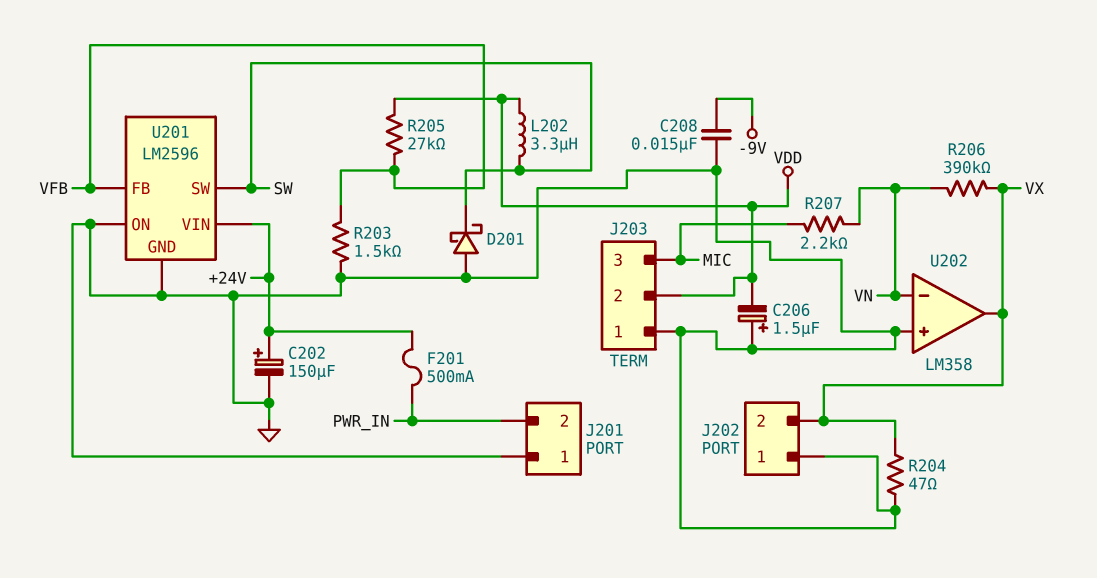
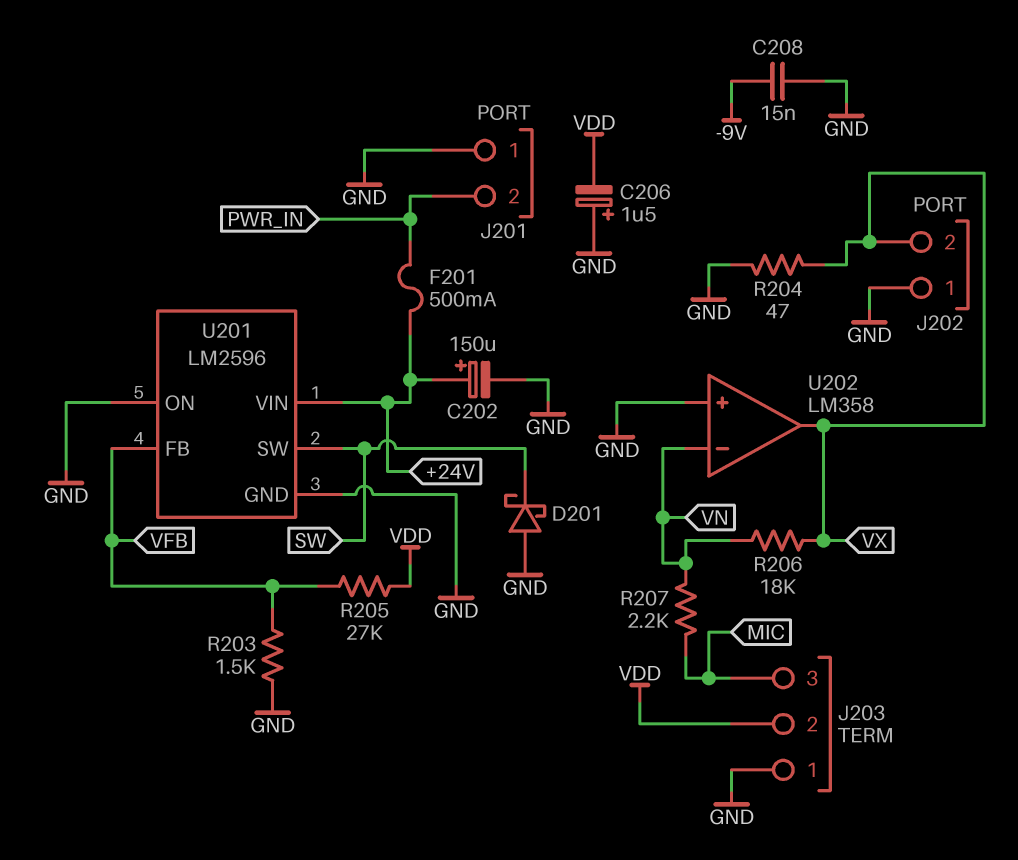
L202: 3.3uH (SW, VDD) -> none
R206: 390k (VN, VX) -> 18k (VN, VX)

